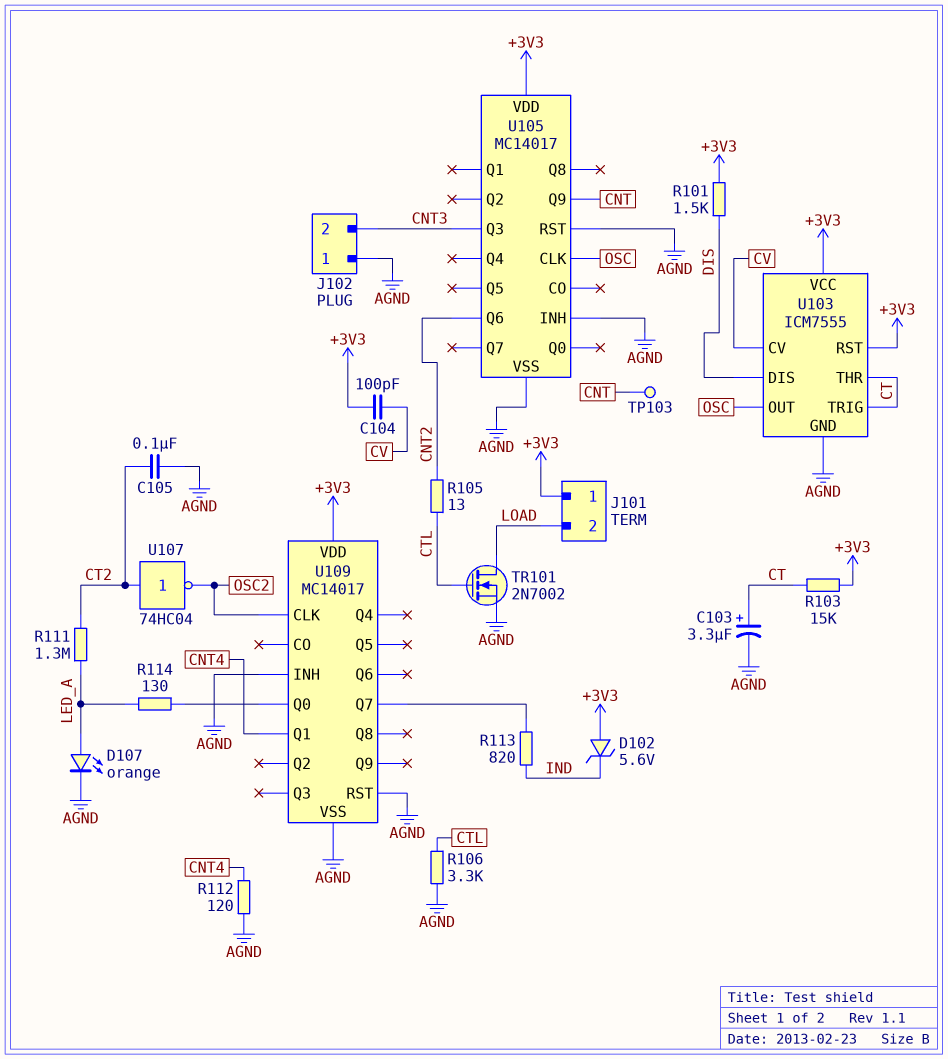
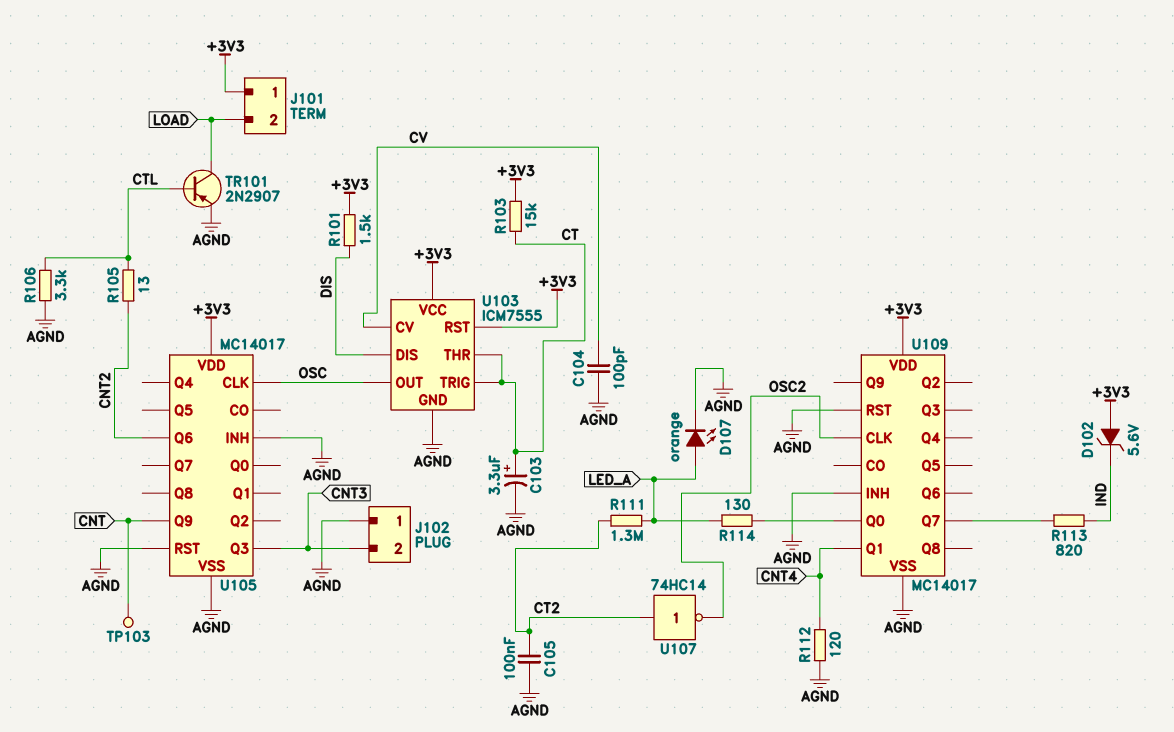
C104: 100pF (+3V3, CV) -> 100pF (AGND, CV)
TR101: NMOS 2N7002 (G CTL, D LOAD, S AGND) -> PNP 2N2907 (B CTL, C LOAD, E AGND)
U107: NOT 74HC04 (in CT2, out OSC2) -> NOT 74HC14 (in CT2, out OSC2)

